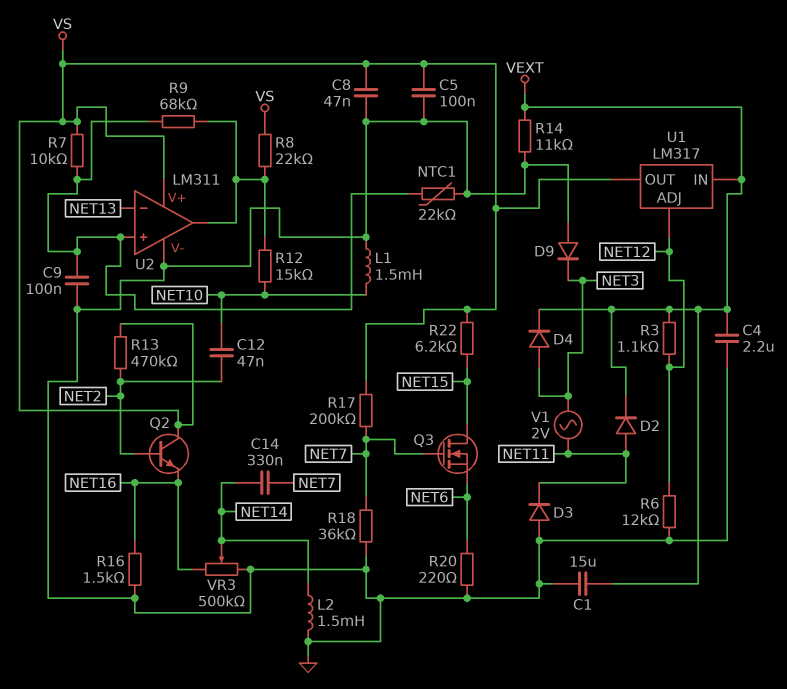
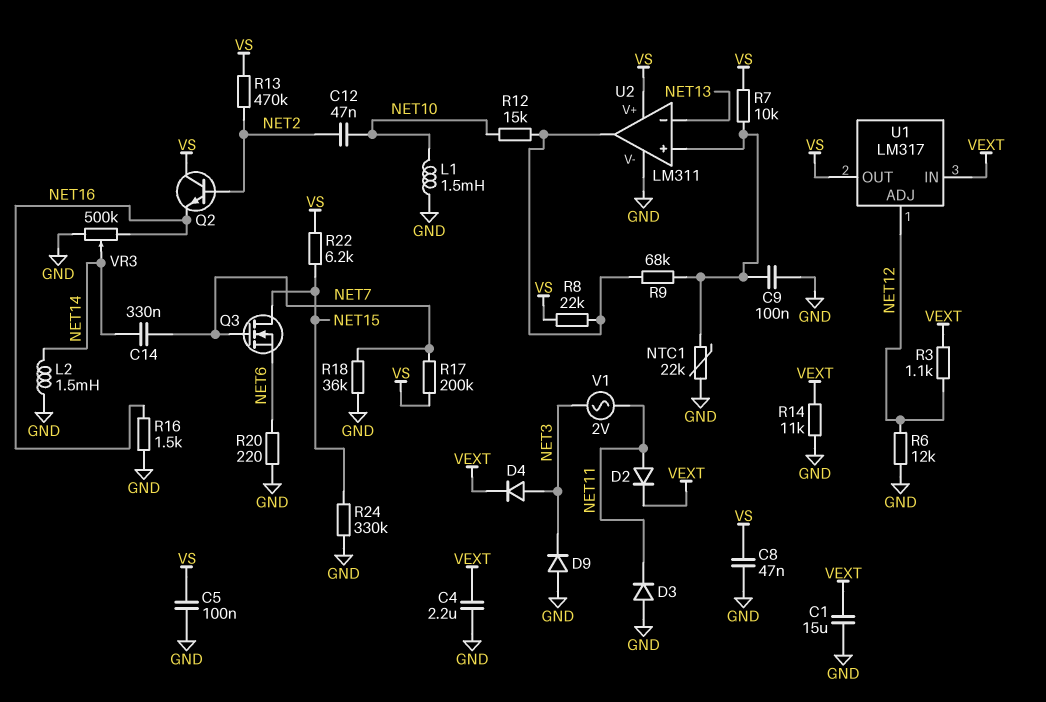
R24: none -> 330k (GND, NET15)

